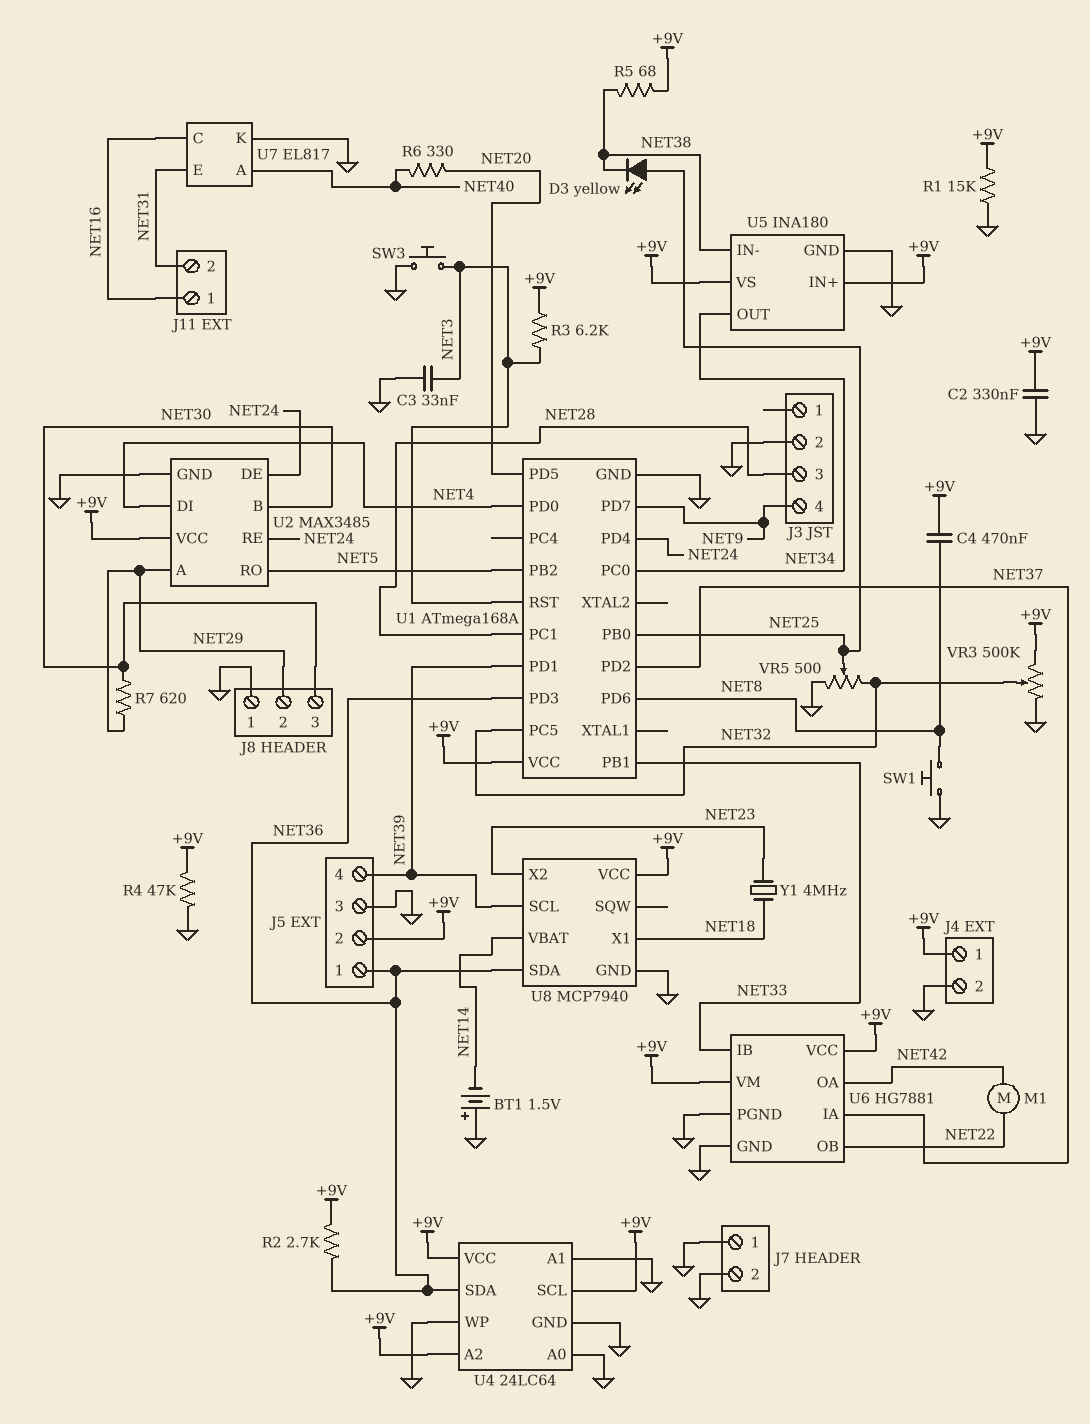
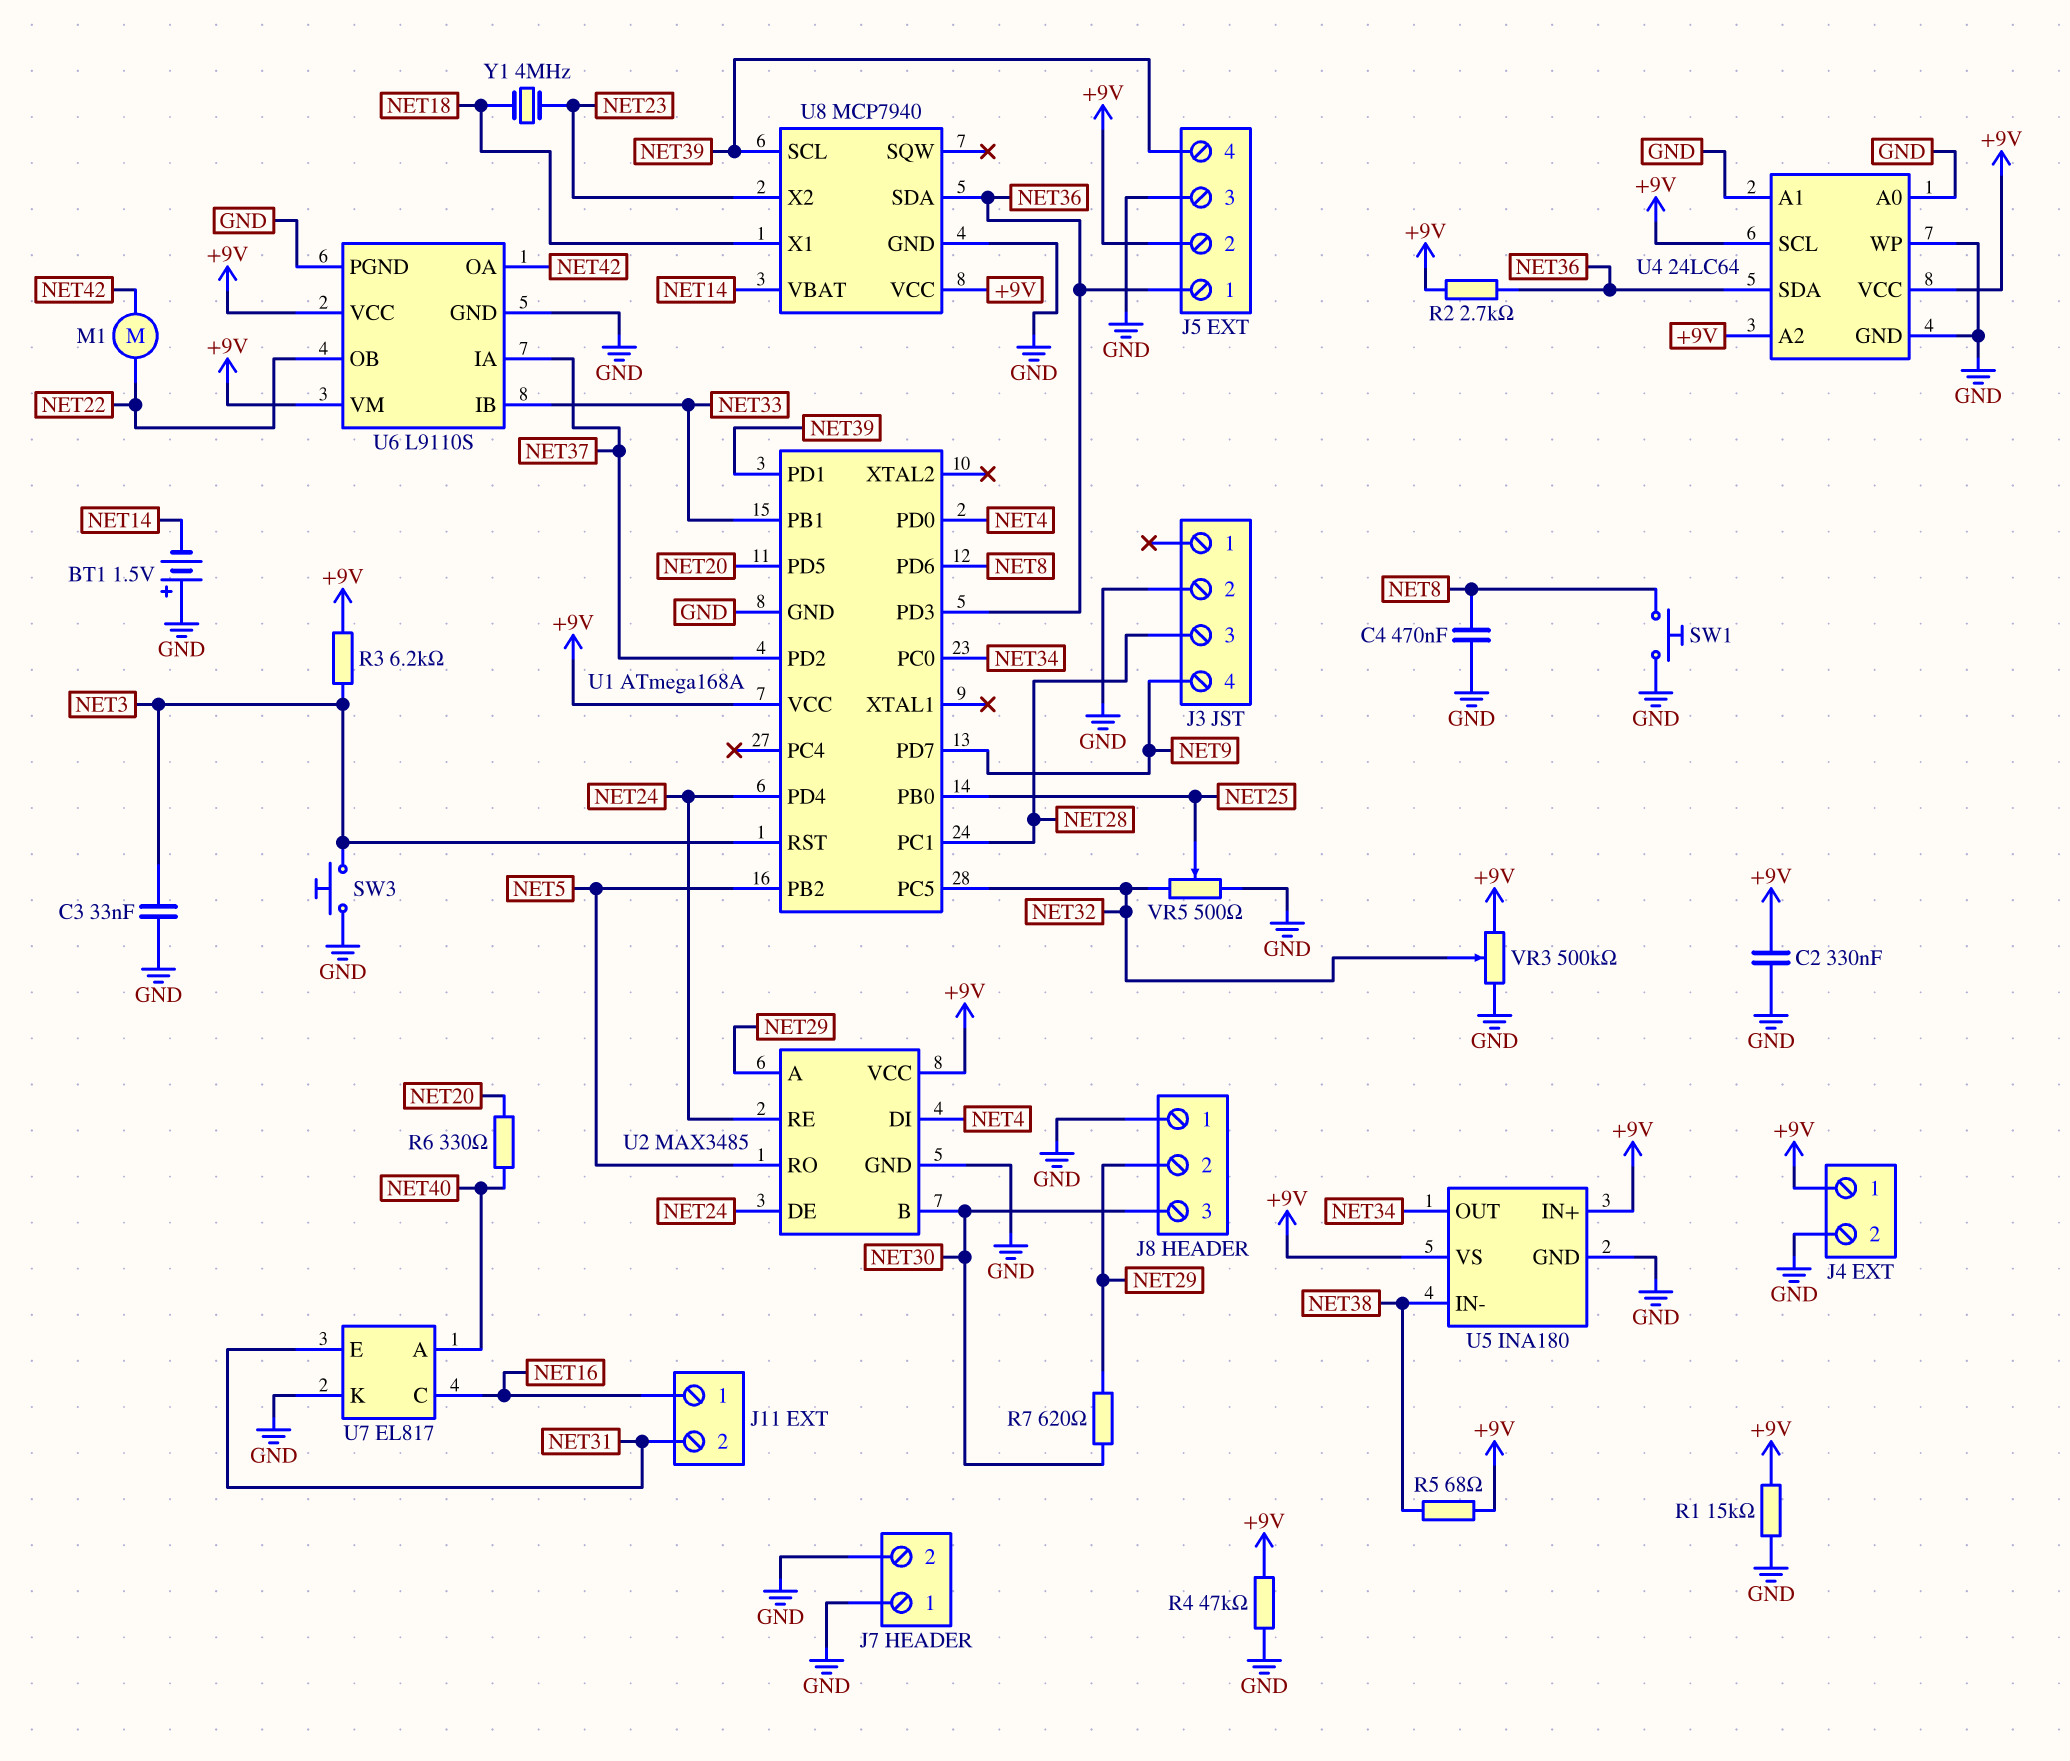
C4: 470nF (+9V, NET8) -> 470nF (GND, NET8)
D3: LED yellow (A NET25, K NET38) -> none
U6: HG7881 -> L9110S

